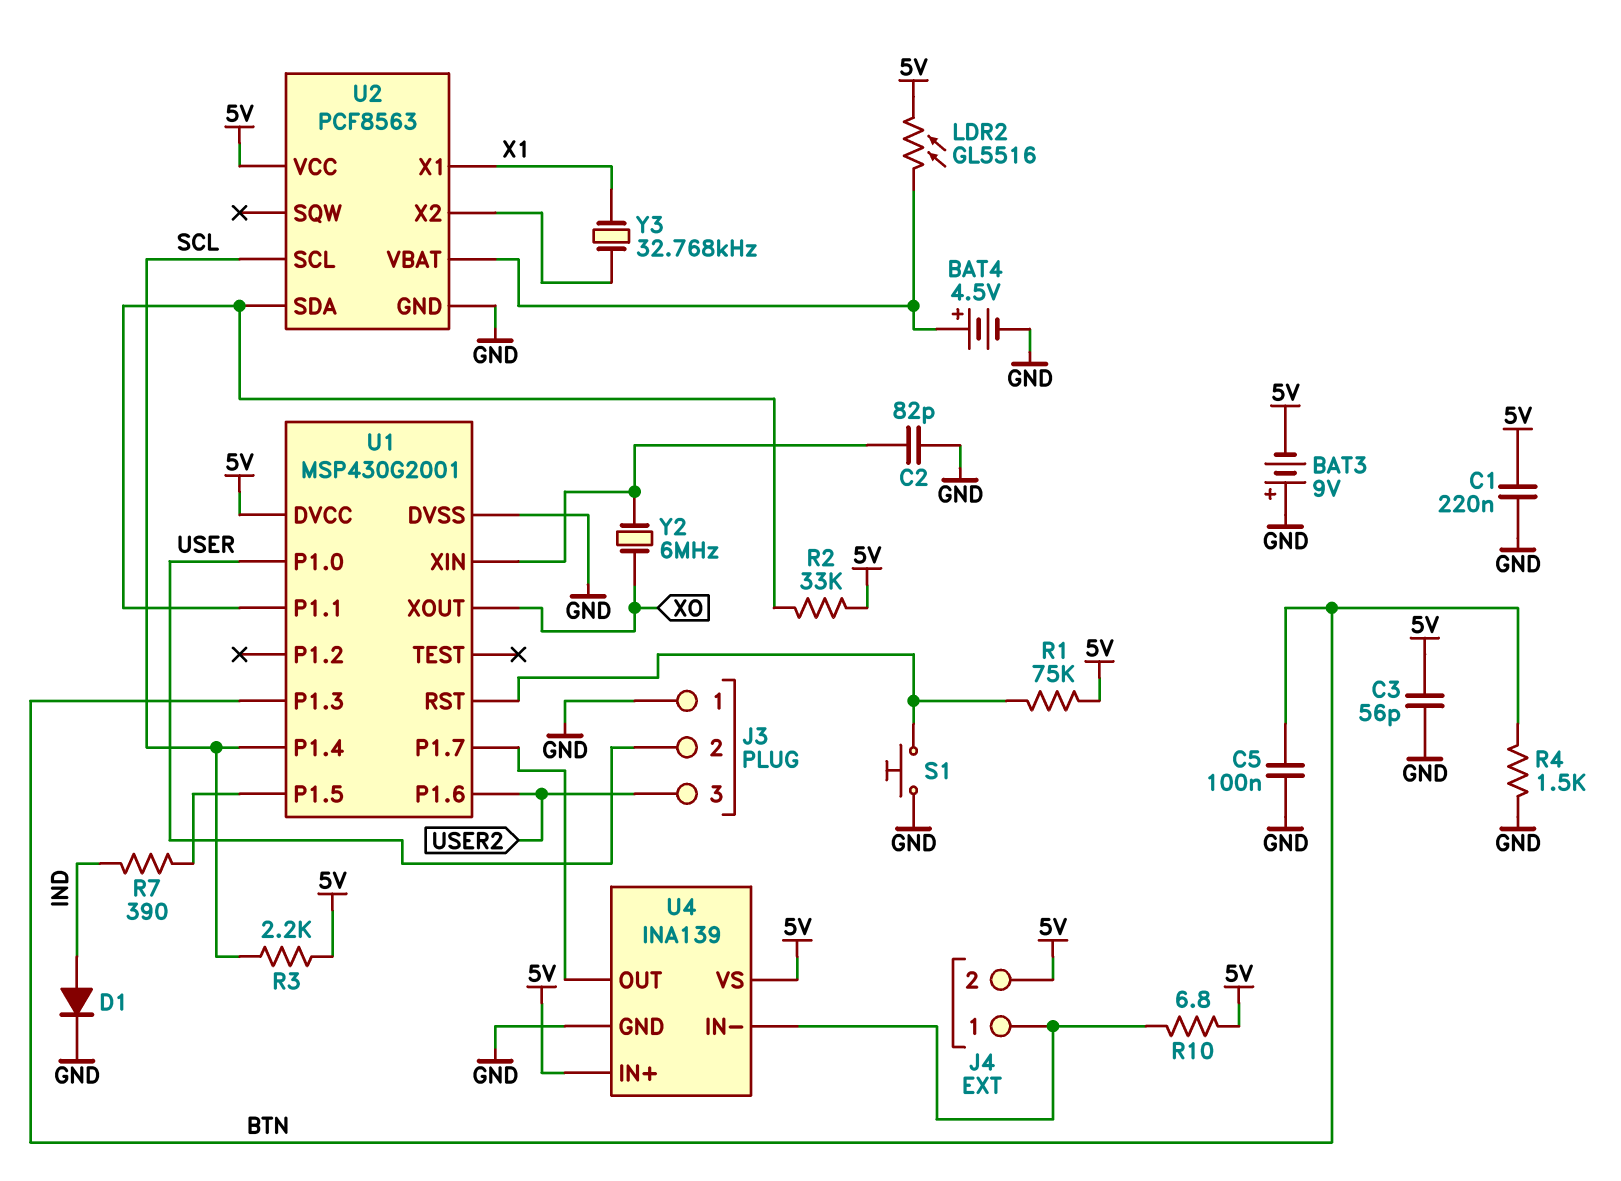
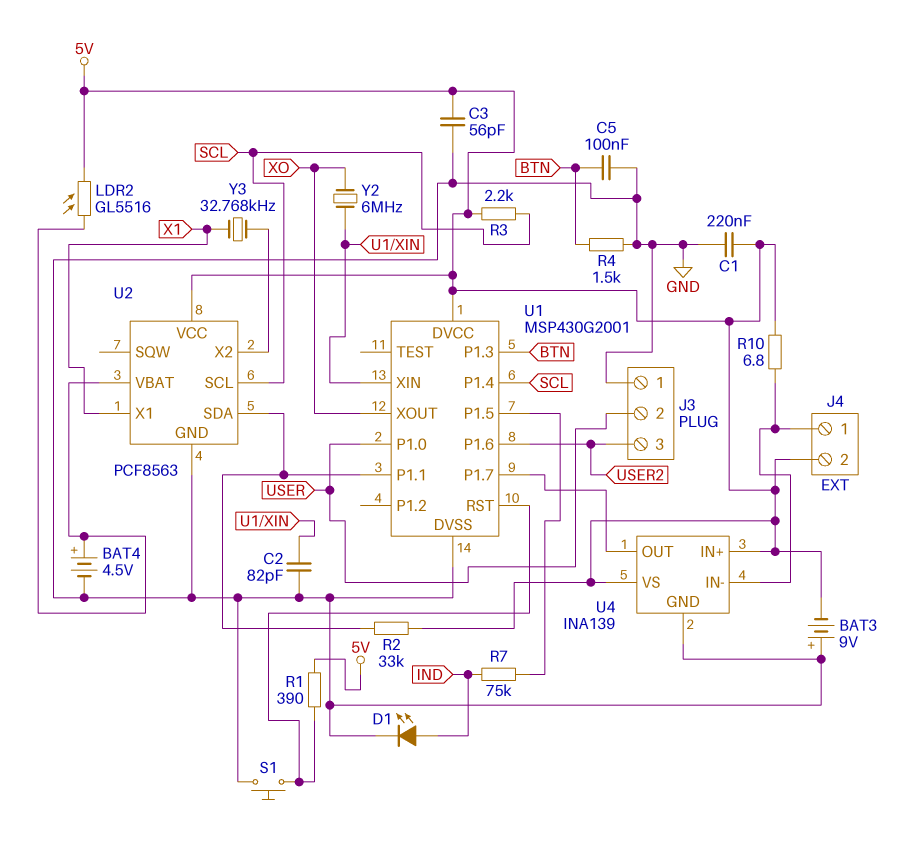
D1: diode (A IND, K GND) -> LED (A IND, K GND)
R1: 75k (5V, U1/RST) -> 390 (5V, U1/RST)
R7: 390 (IND, U1/P1.5) -> 75k (IND, U1/P1.5)

